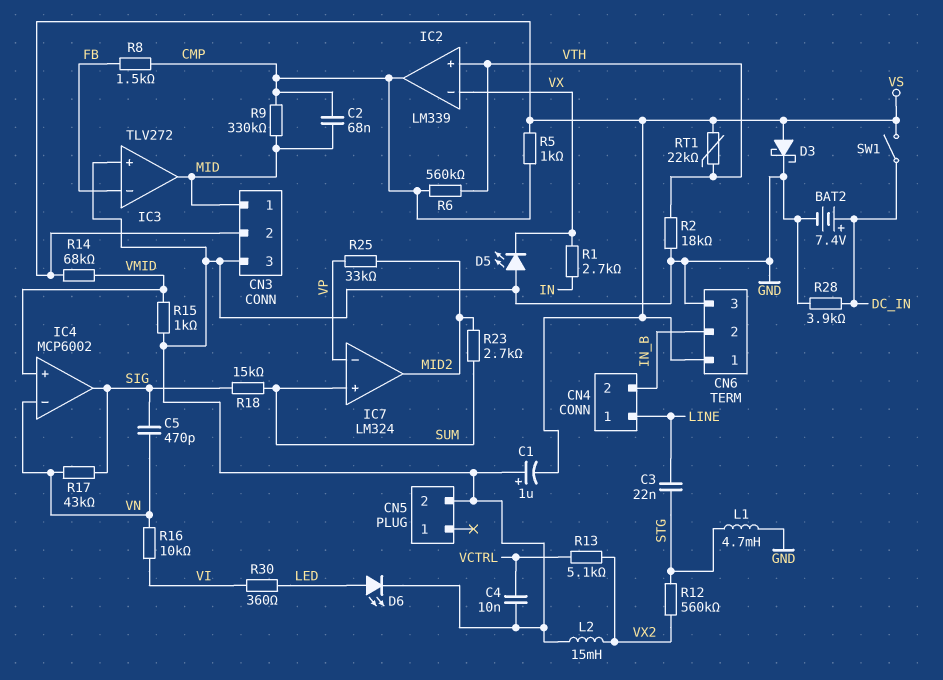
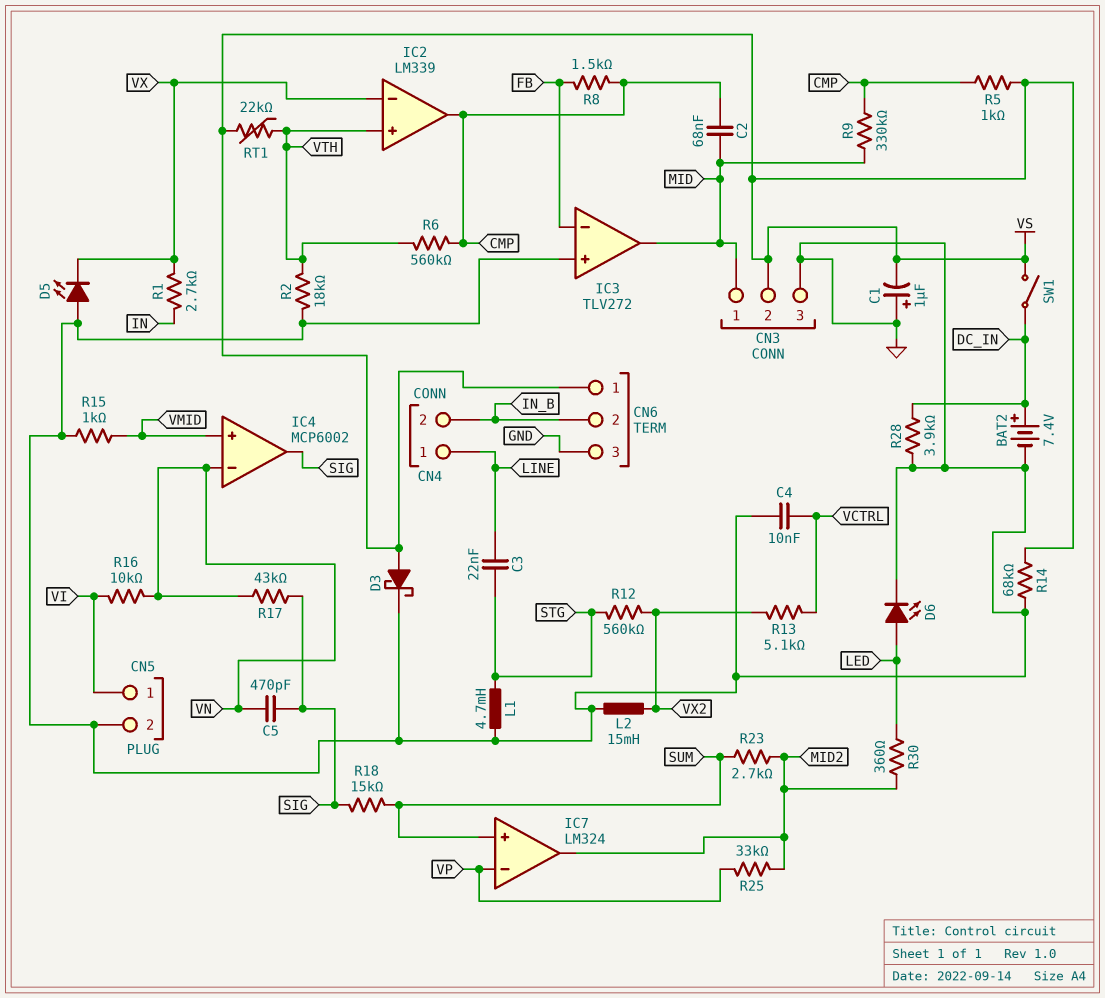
CN5 pin 1: none -> VI
R14: 68k (VMID, VS) -> 68k (GND, VS)
R30: 360 (LED, VI) -> 360 (LED, MID2)

